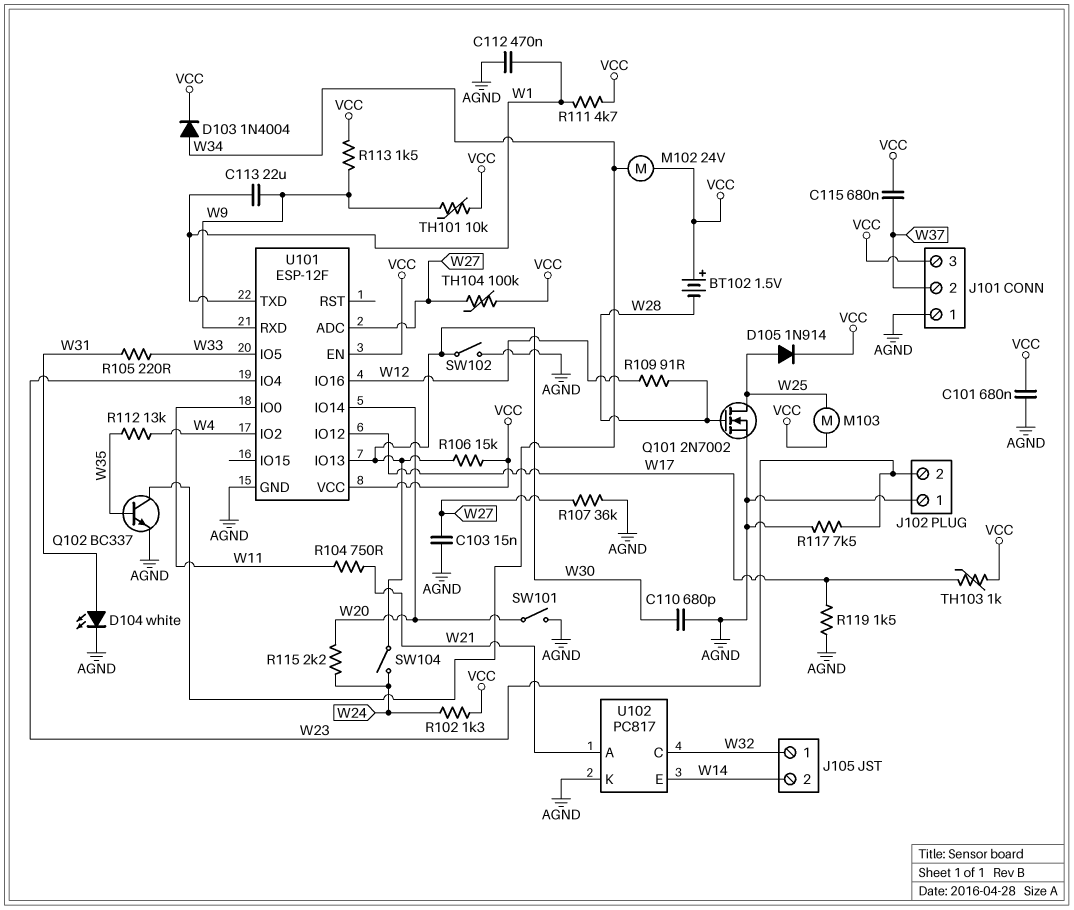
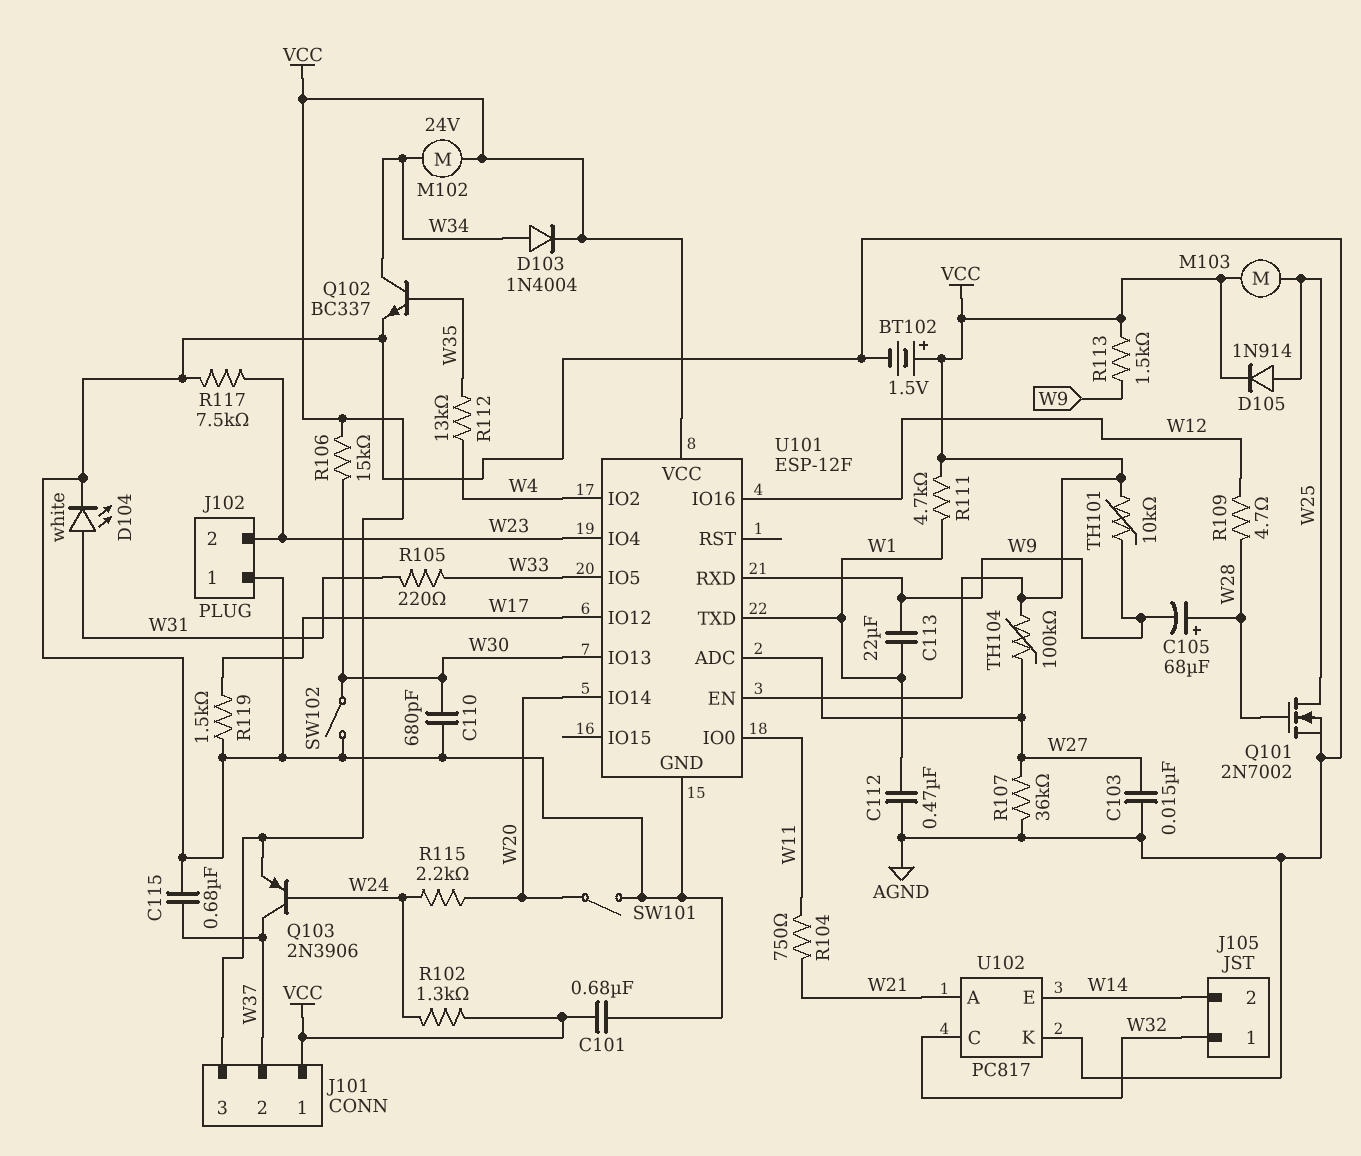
BT102: 1.5V (plus VCC, minus W28) -> 1.5V (plus VCC, minus AGND)
C105: none -> 68uF (plus W28, minus W9)
C115: 680nF (VCC, W37) -> 680nF (AGND, W37)
J101 pin 1: AGND -> VCC
Q103: none -> PNP 2N3906 (B W24, C W37, E VCC)
R109: 91 (W12, W28) -> 4.7 (W12, W28)
SW104: switch (W24, W30) -> none
TH103: 1k (VCC, W17) -> none

